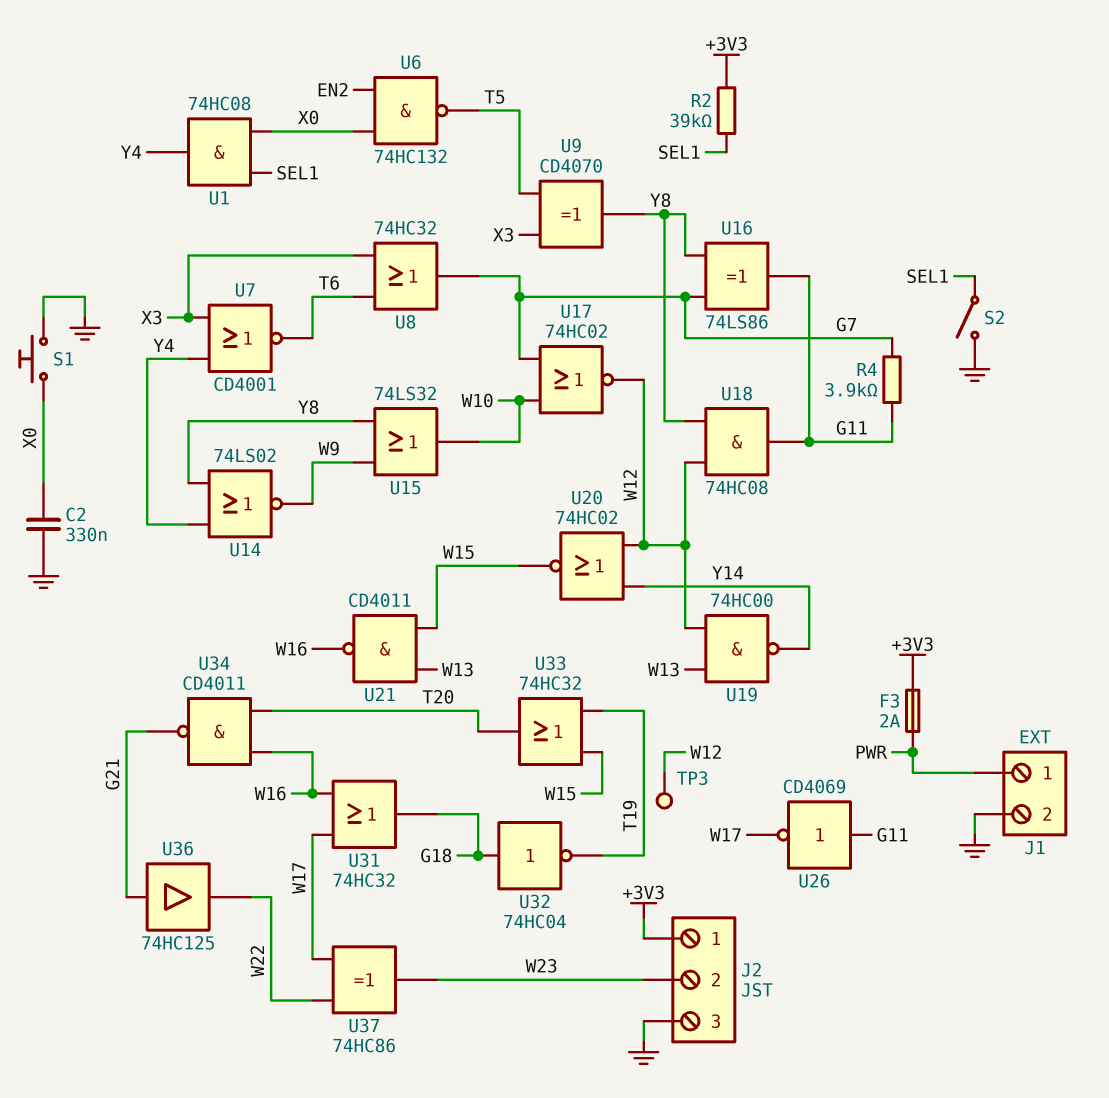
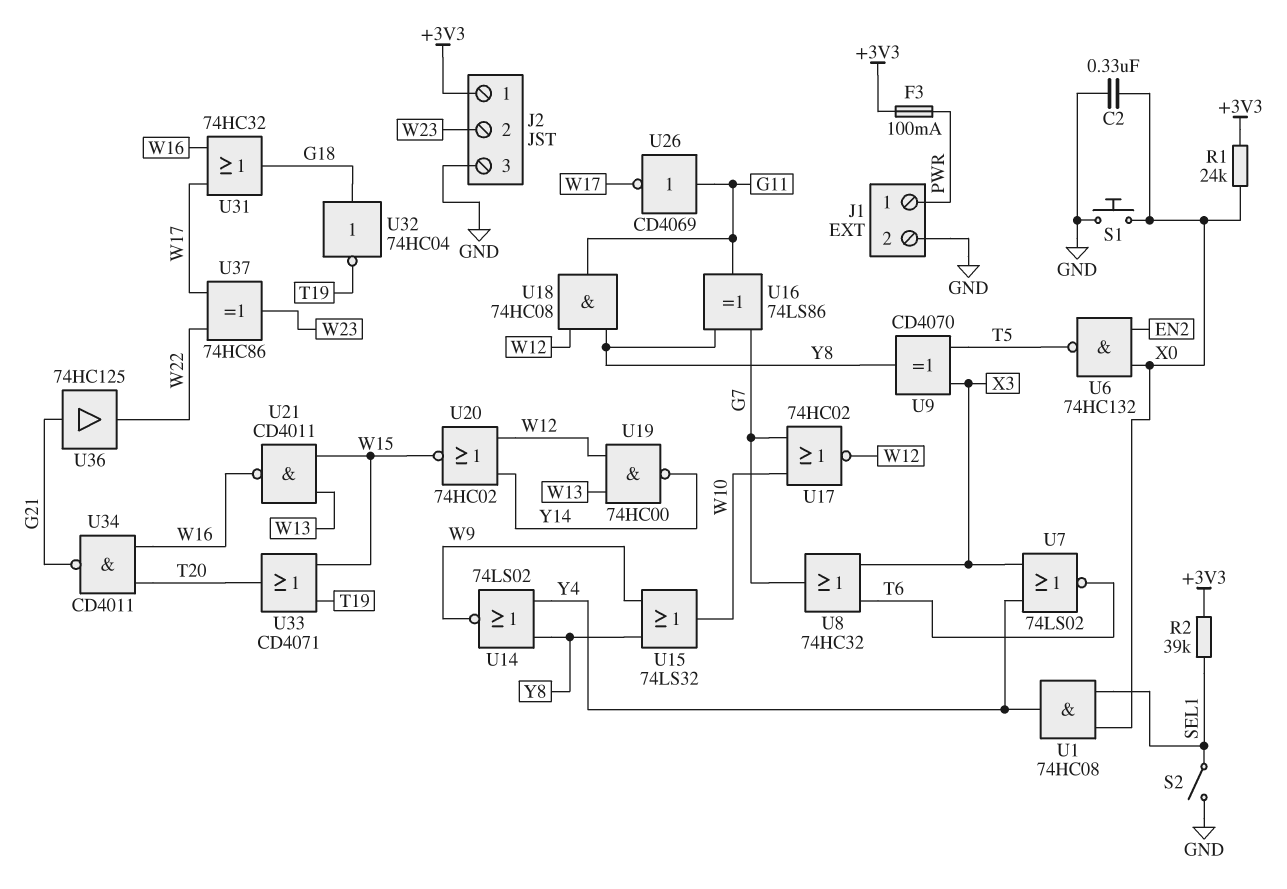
F3: 2A (+3V3, PWR) -> 100mA (+3V3, PWR)
R1: none -> 24k (+3V3, X0)
R4: 3.9k (G7, G11) -> none
TP3: test point (W12) -> none
U7: NOR CD4001 (in X3, in Y4, out T6) -> NOR 74LS02 (in X3, in Y4, out T6)
U33: OR 74HC32 (in T19, in W15, out T20) -> OR CD4071 (in T19, in W15, out T20)

